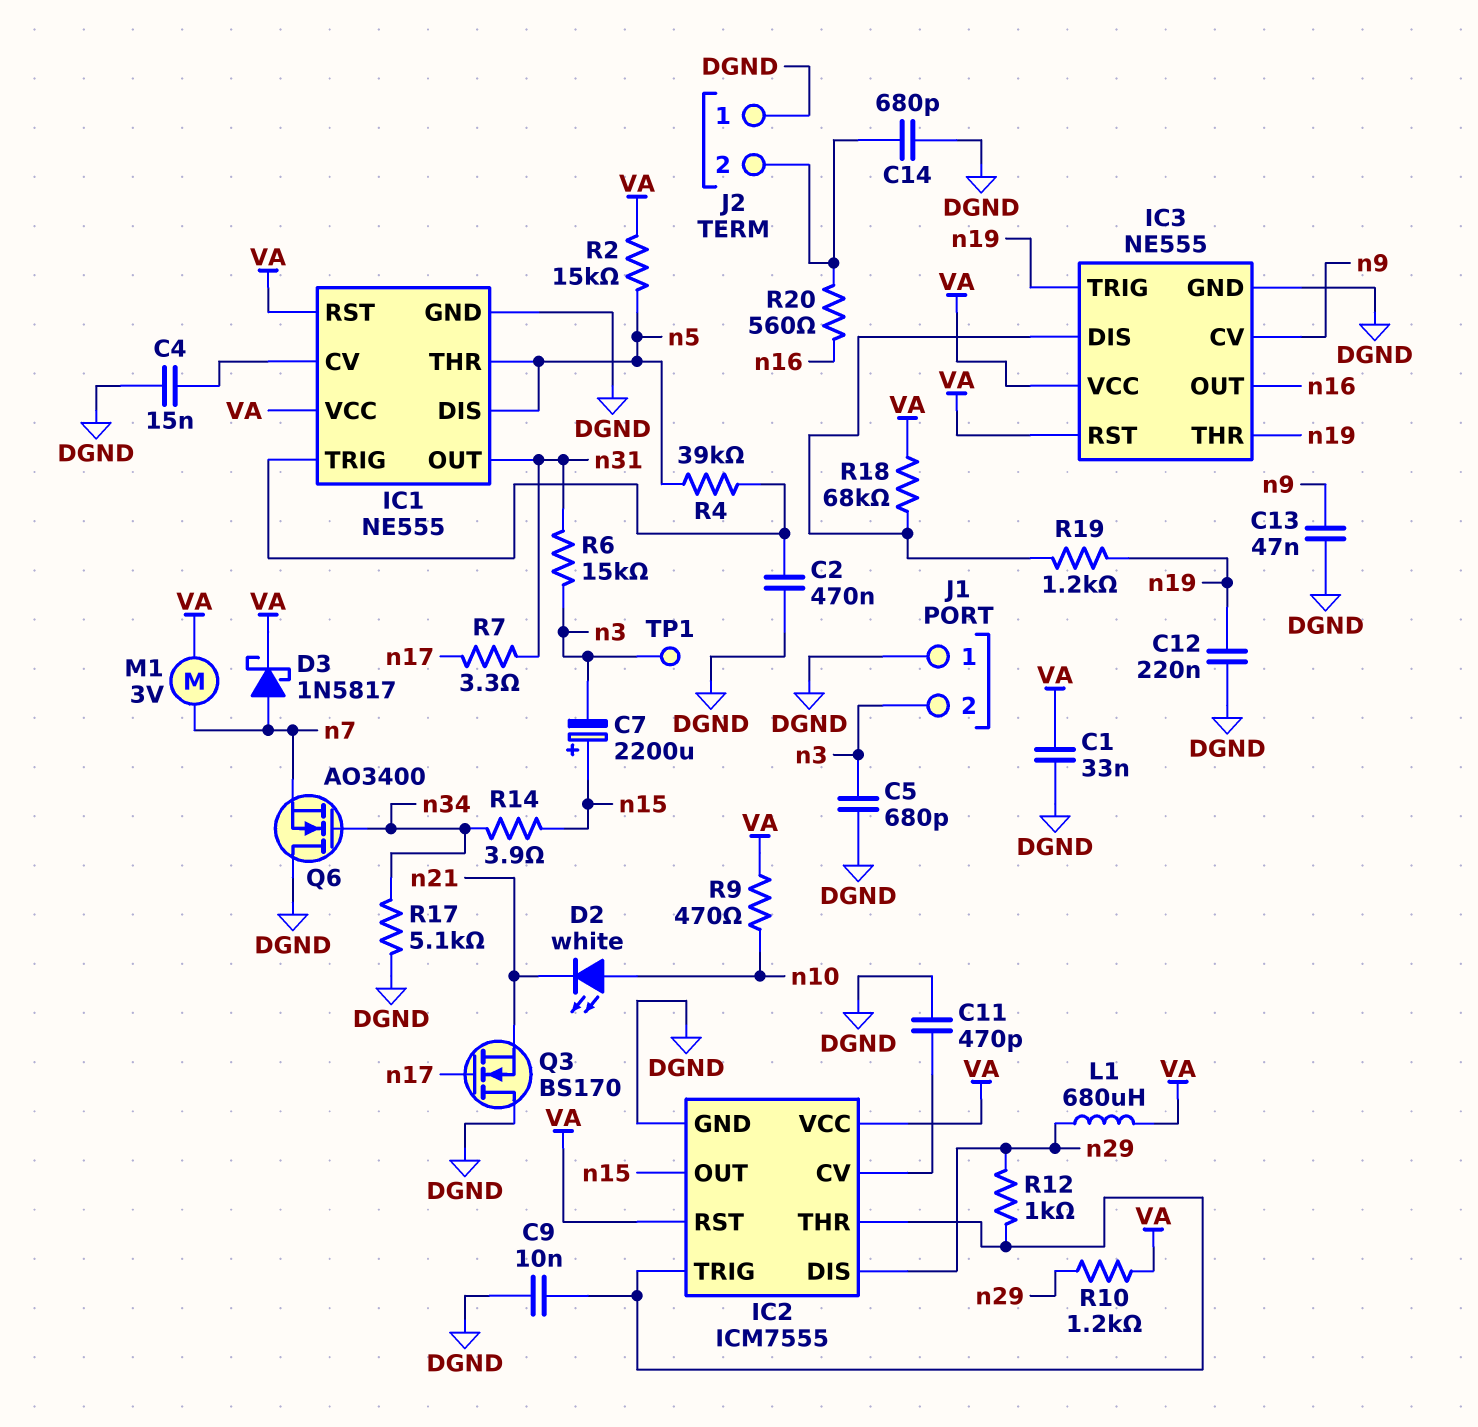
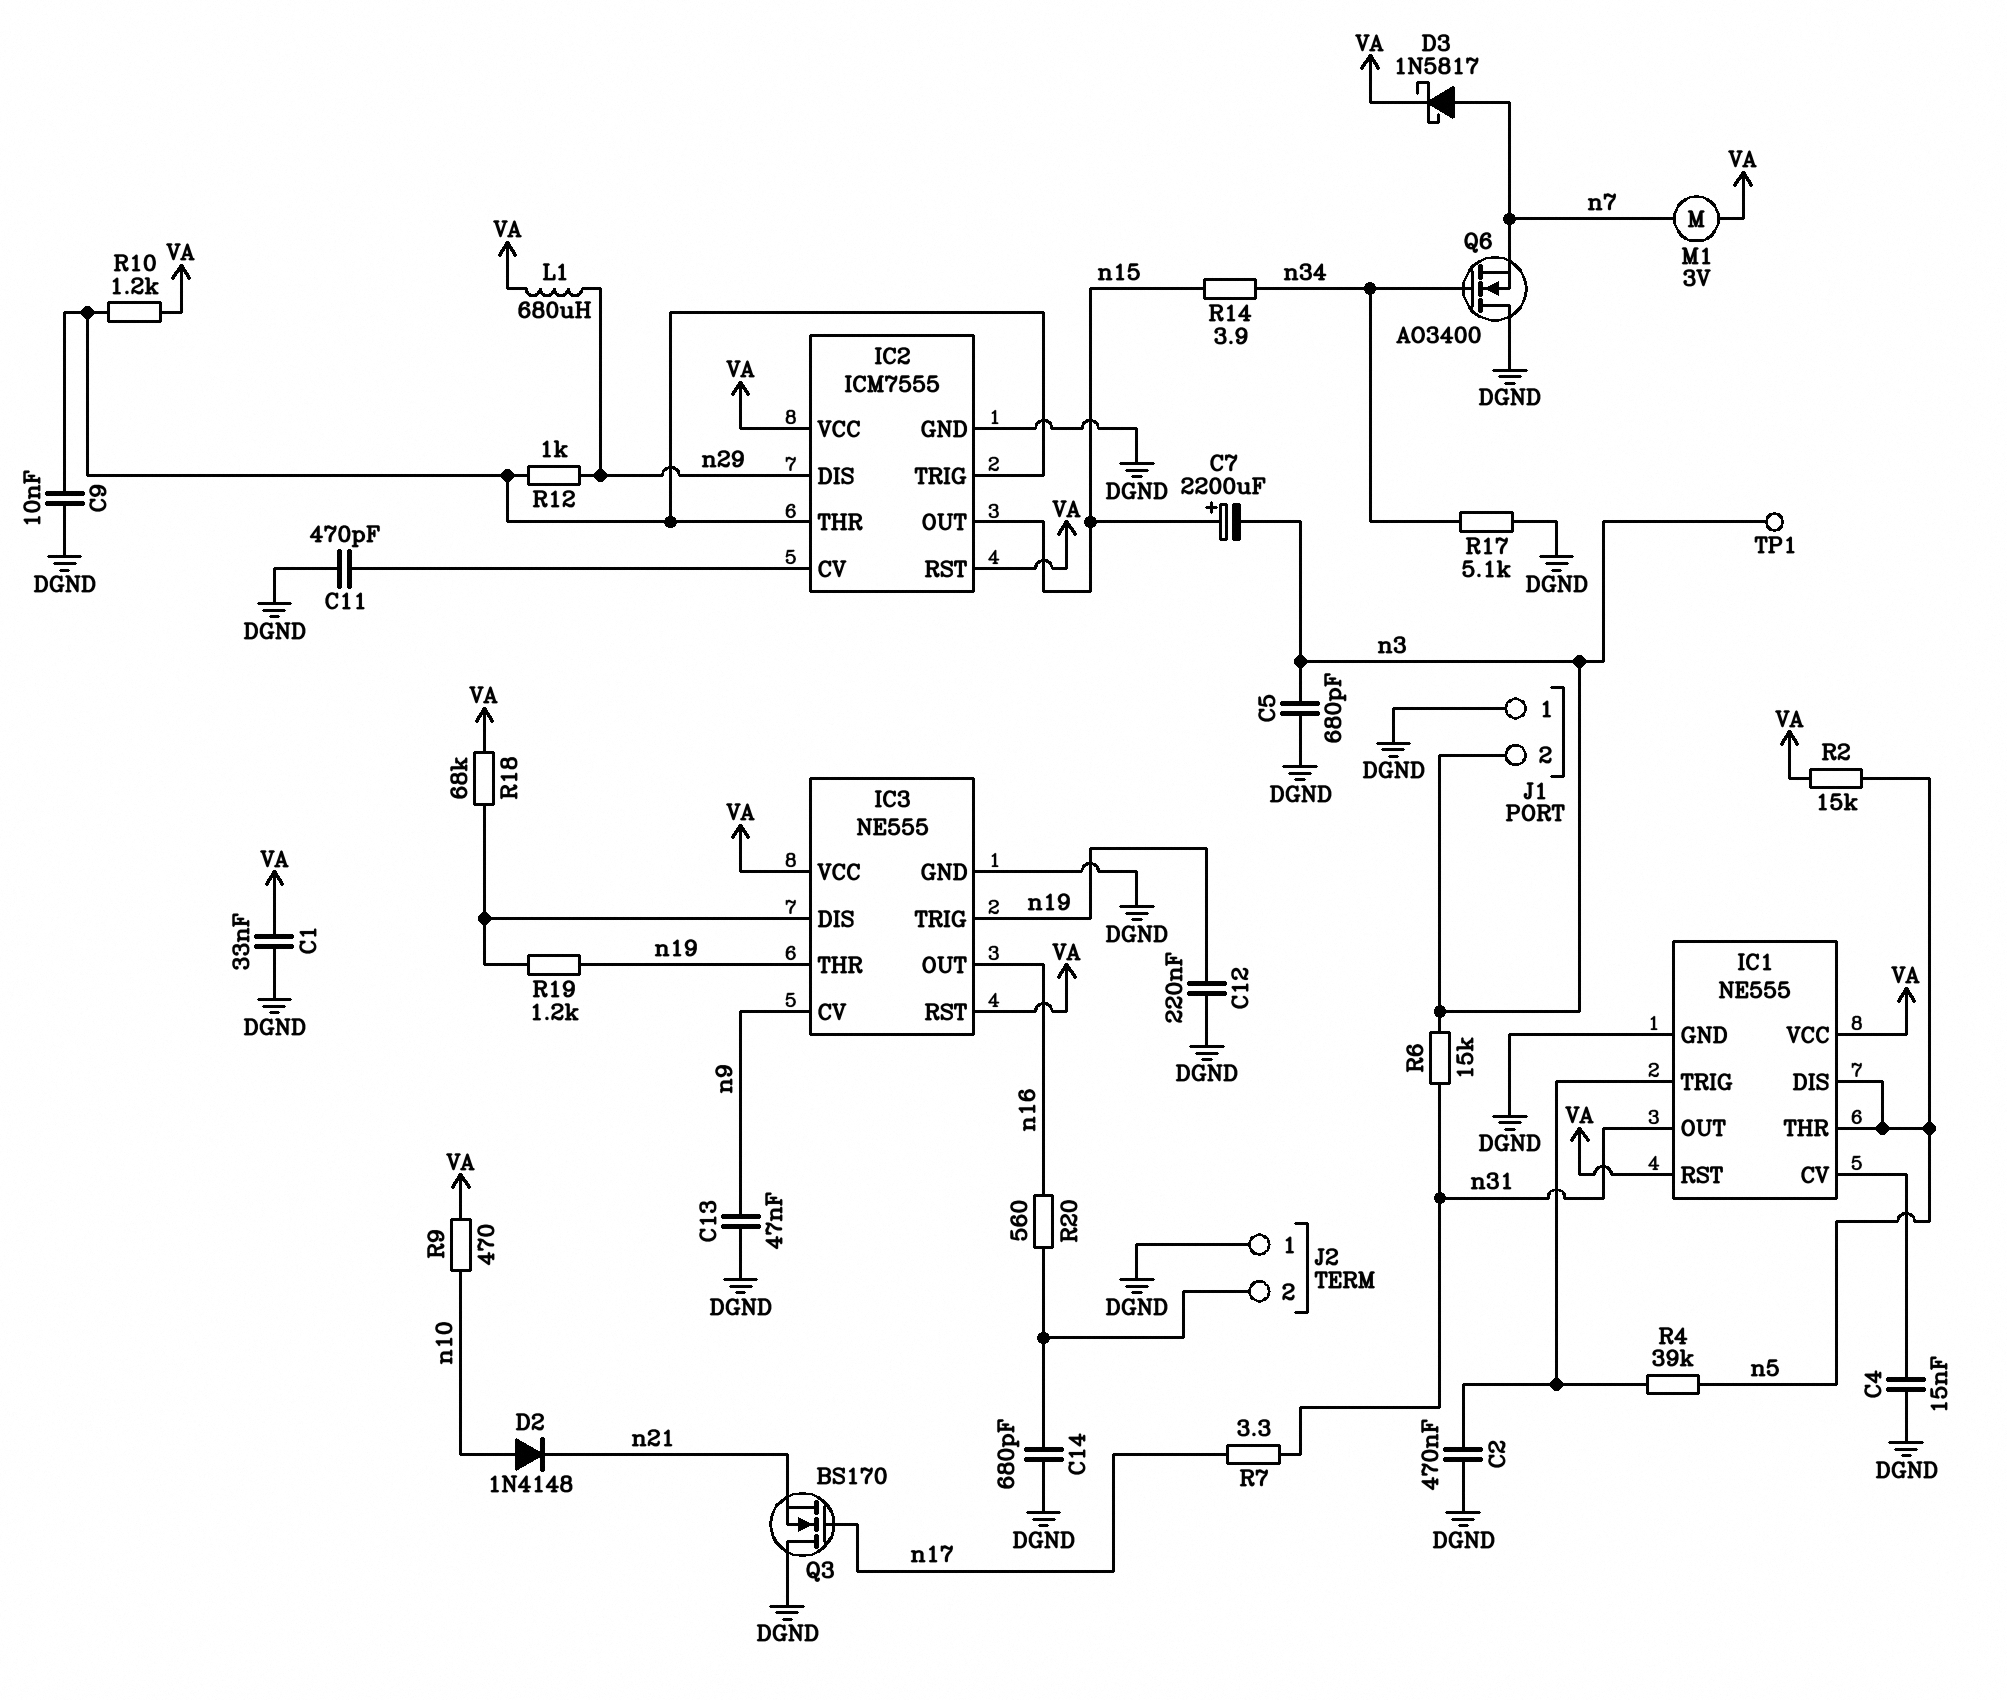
D2: LED white (A n10, K n21) -> diode 1N4148 (A n10, K n21)
R10: 1.2k (VA, n29) -> 1.2k (IC2/THR, VA)

